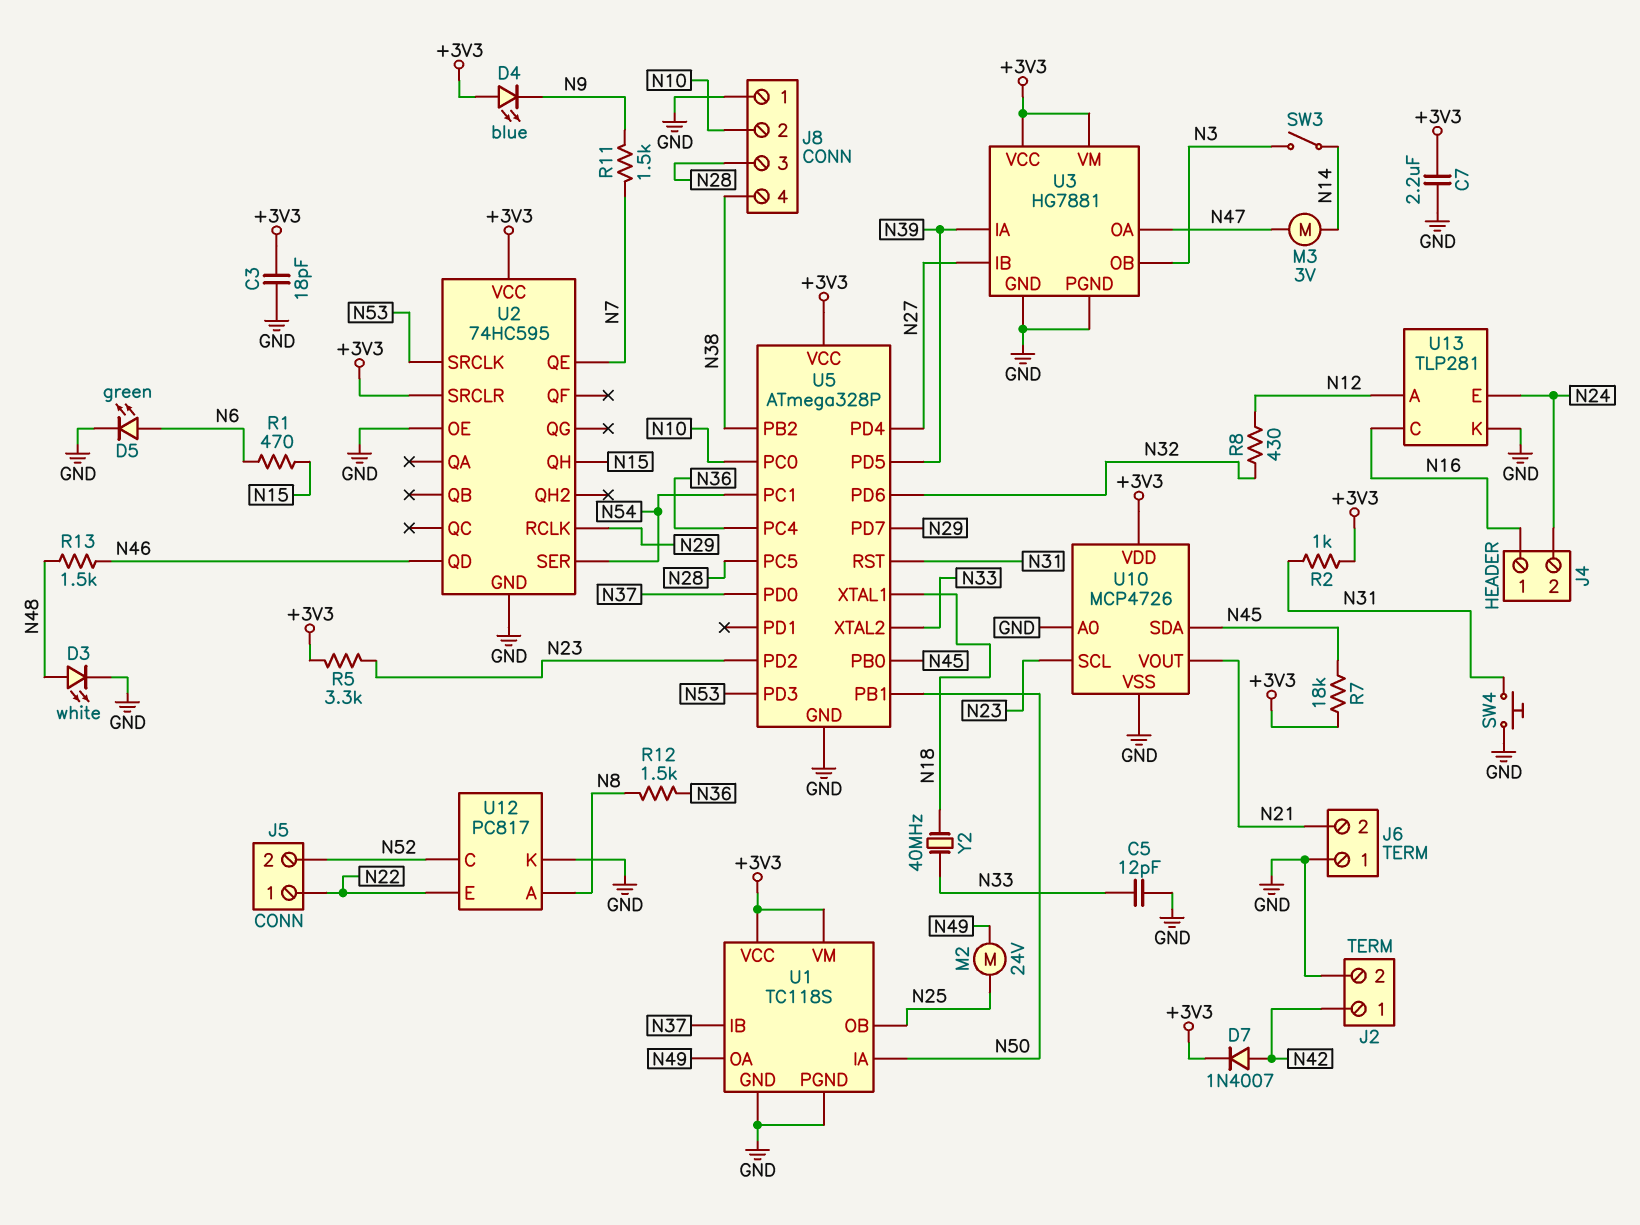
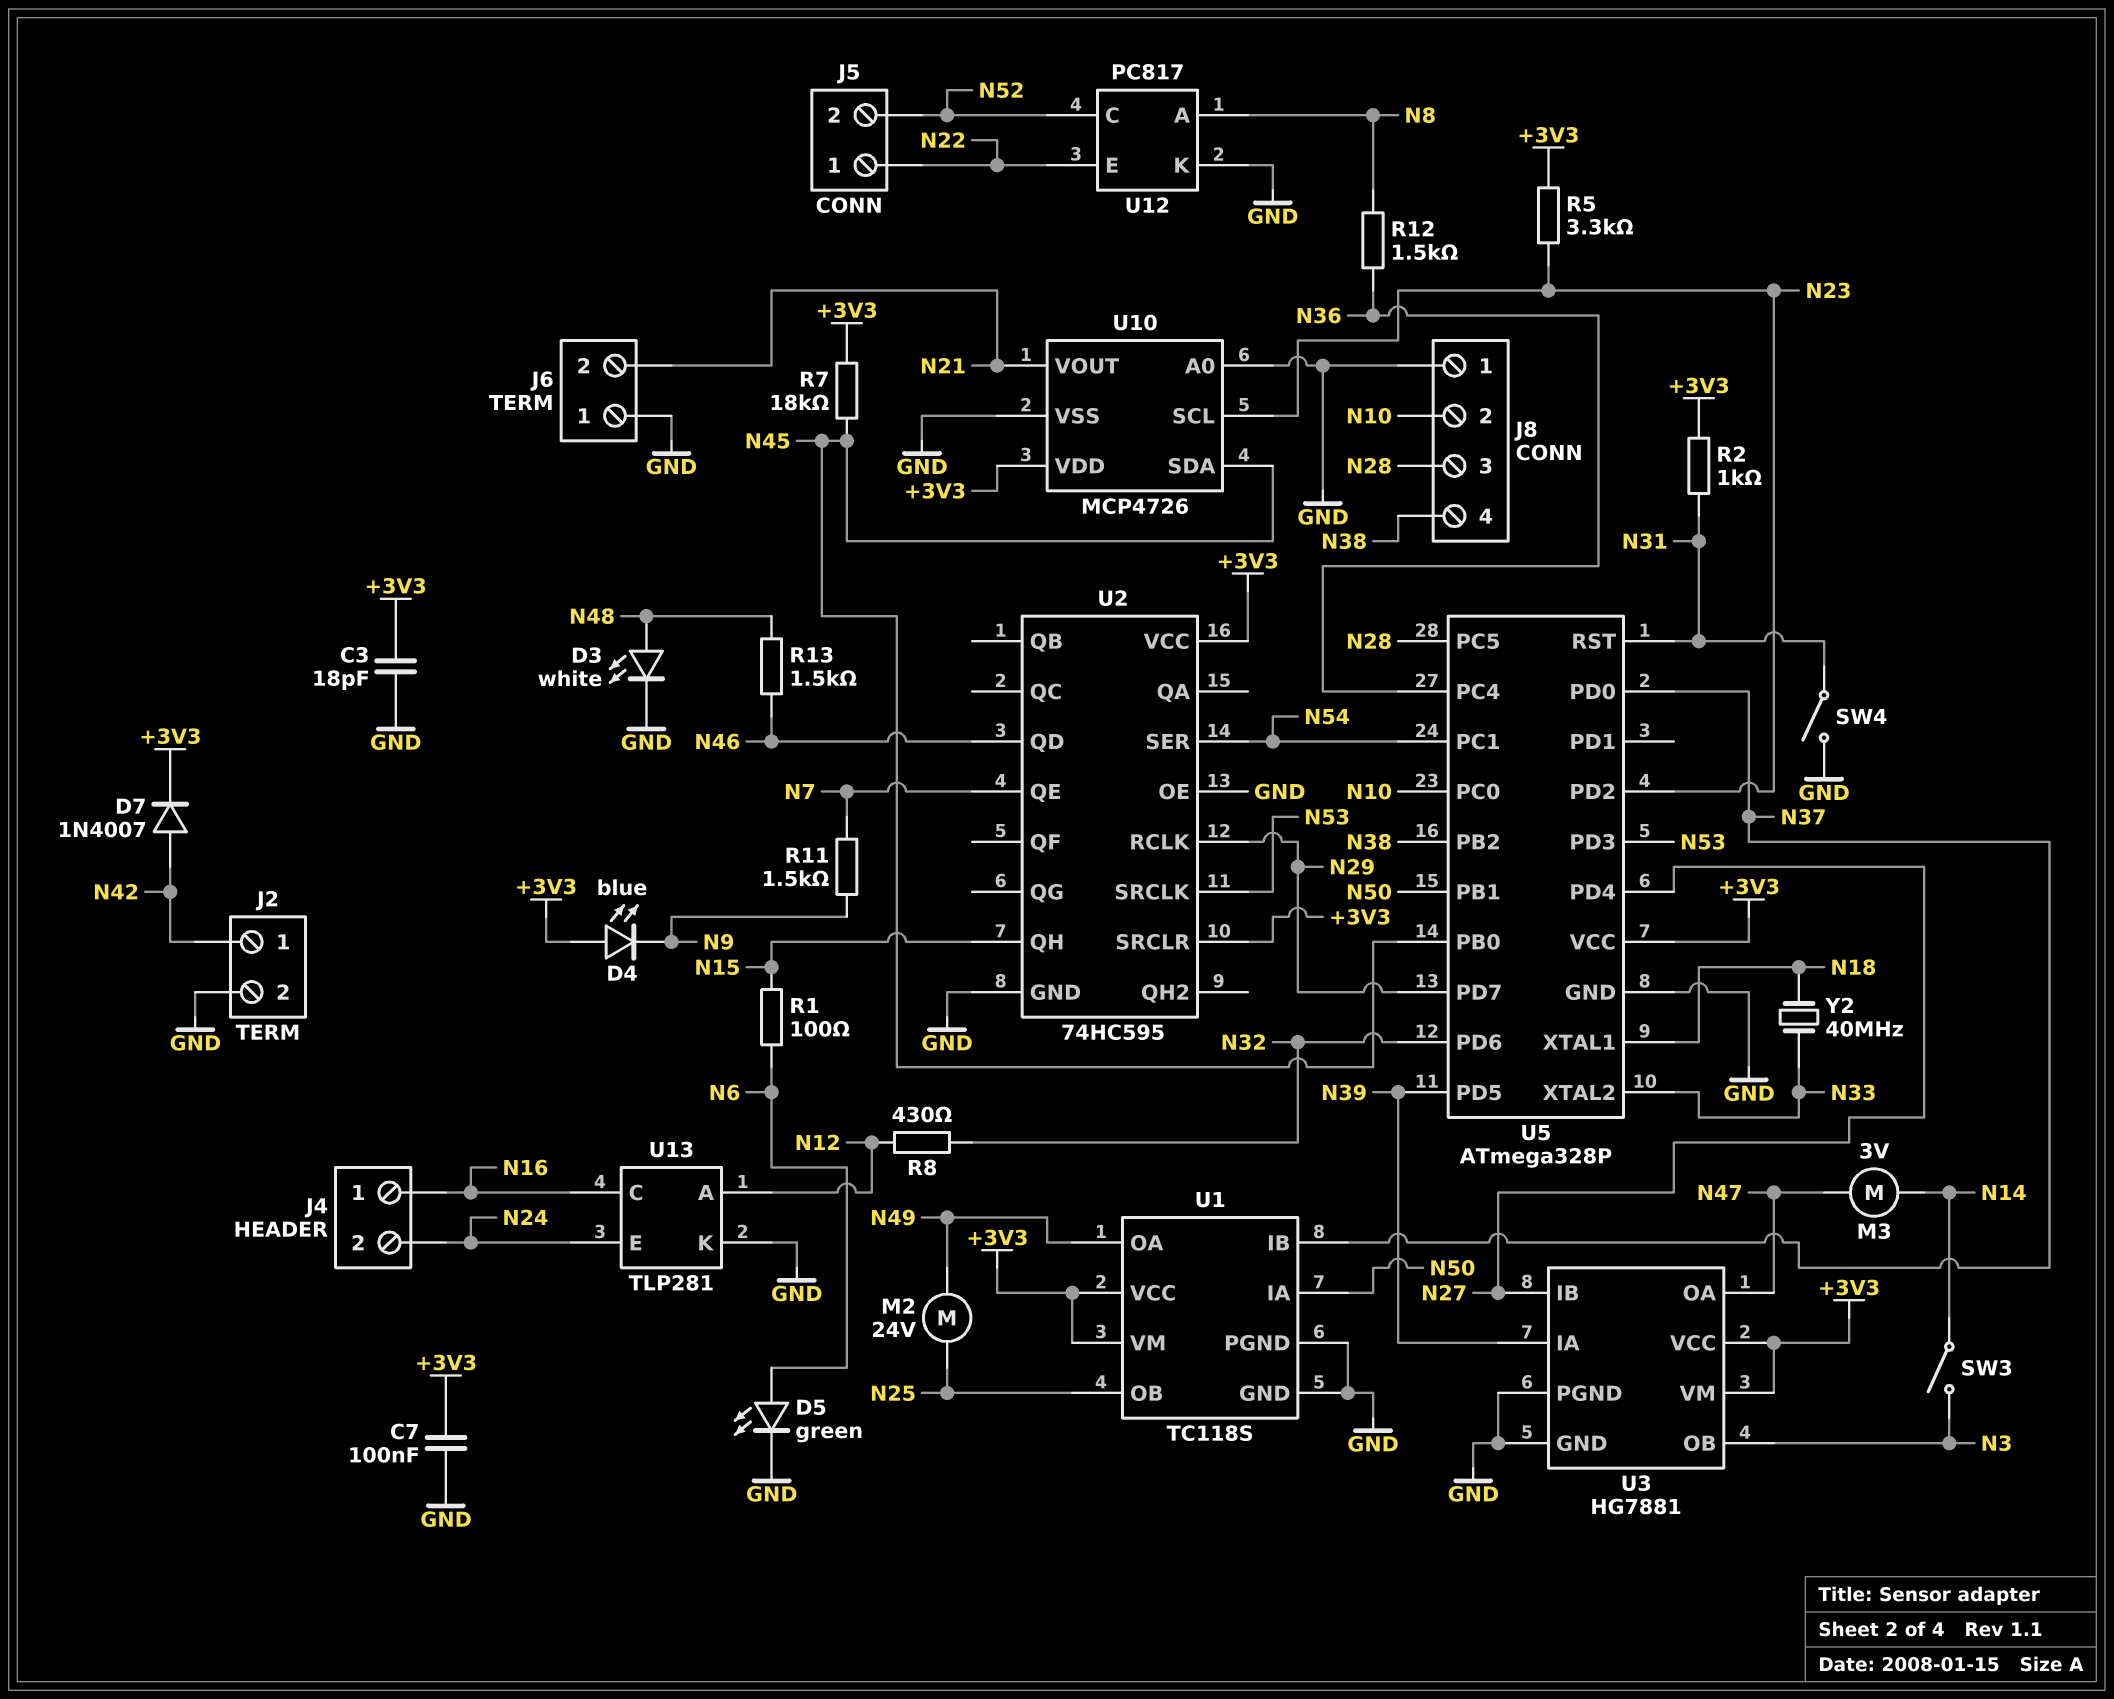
C5: 12pF (GND, N33) -> none
C7: 2.2uF (+3V3, GND) -> 100nF (+3V3, GND)
R1: 470 (N6, N15) -> 100 (N6, N15)
SW4: button (GND, N31) -> switch (GND, N31)

